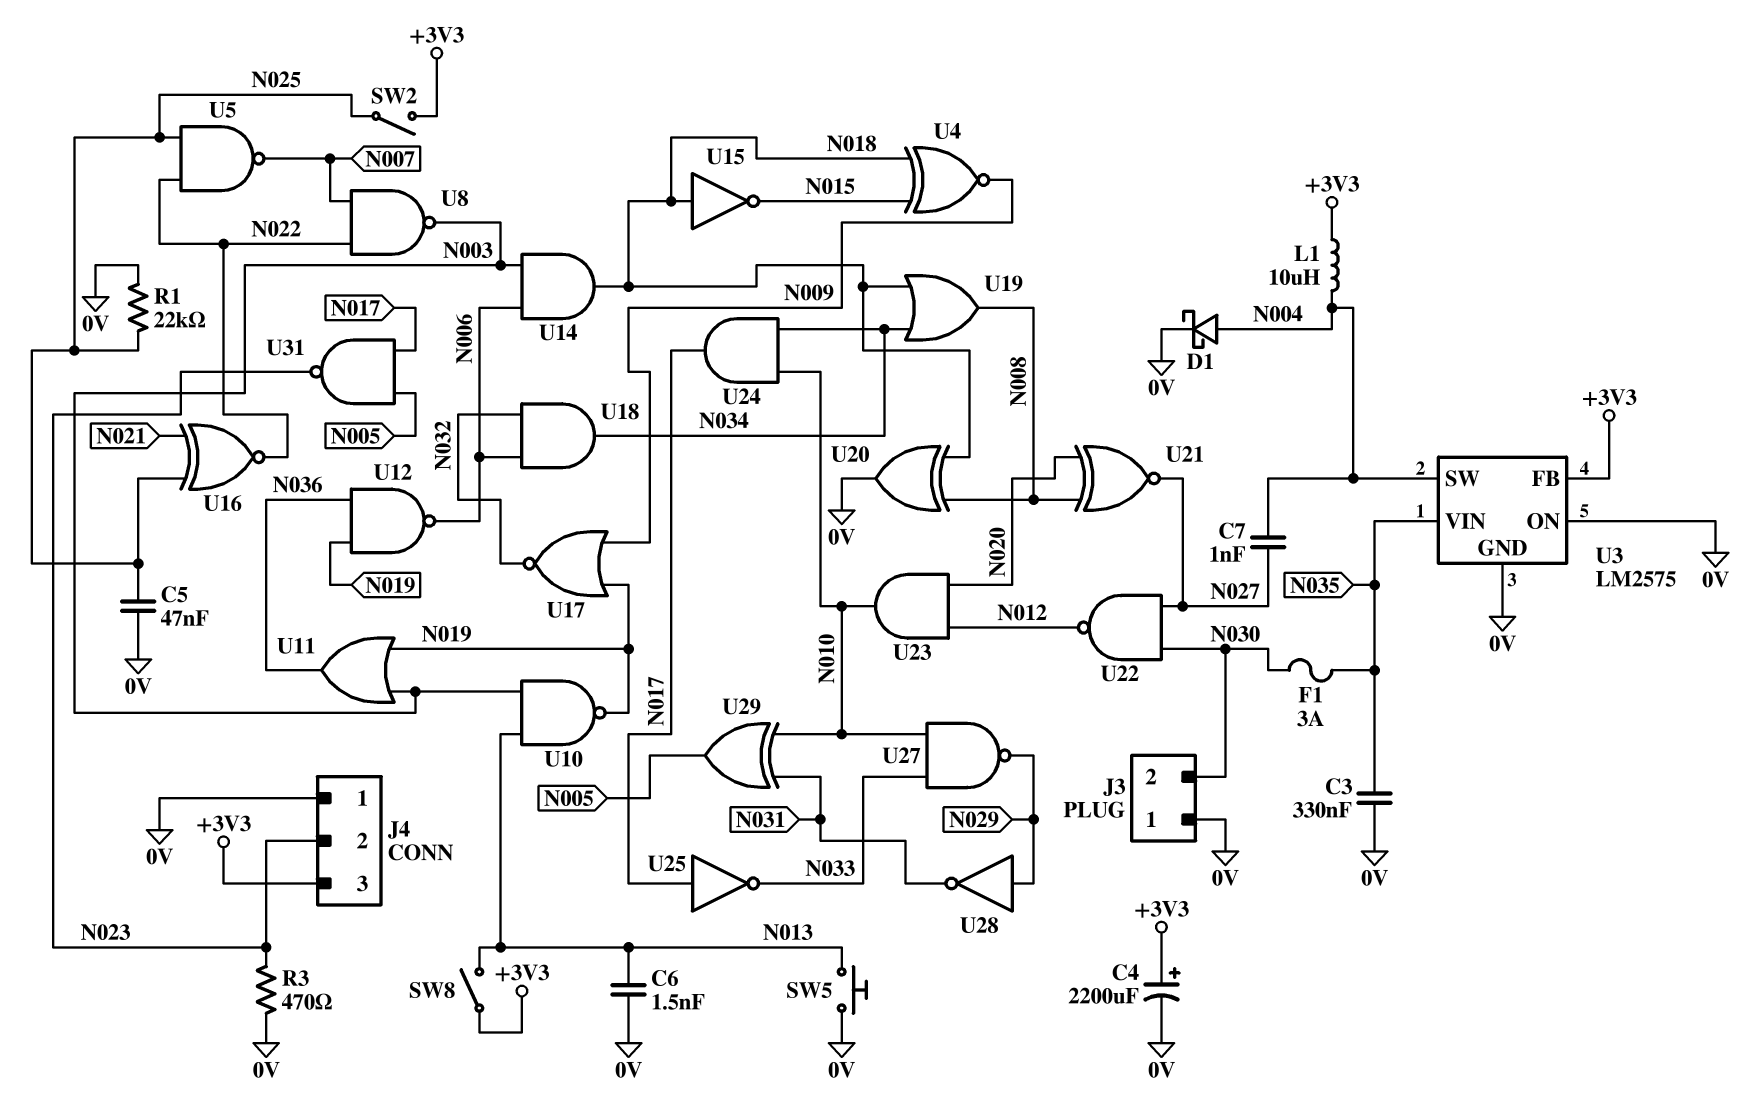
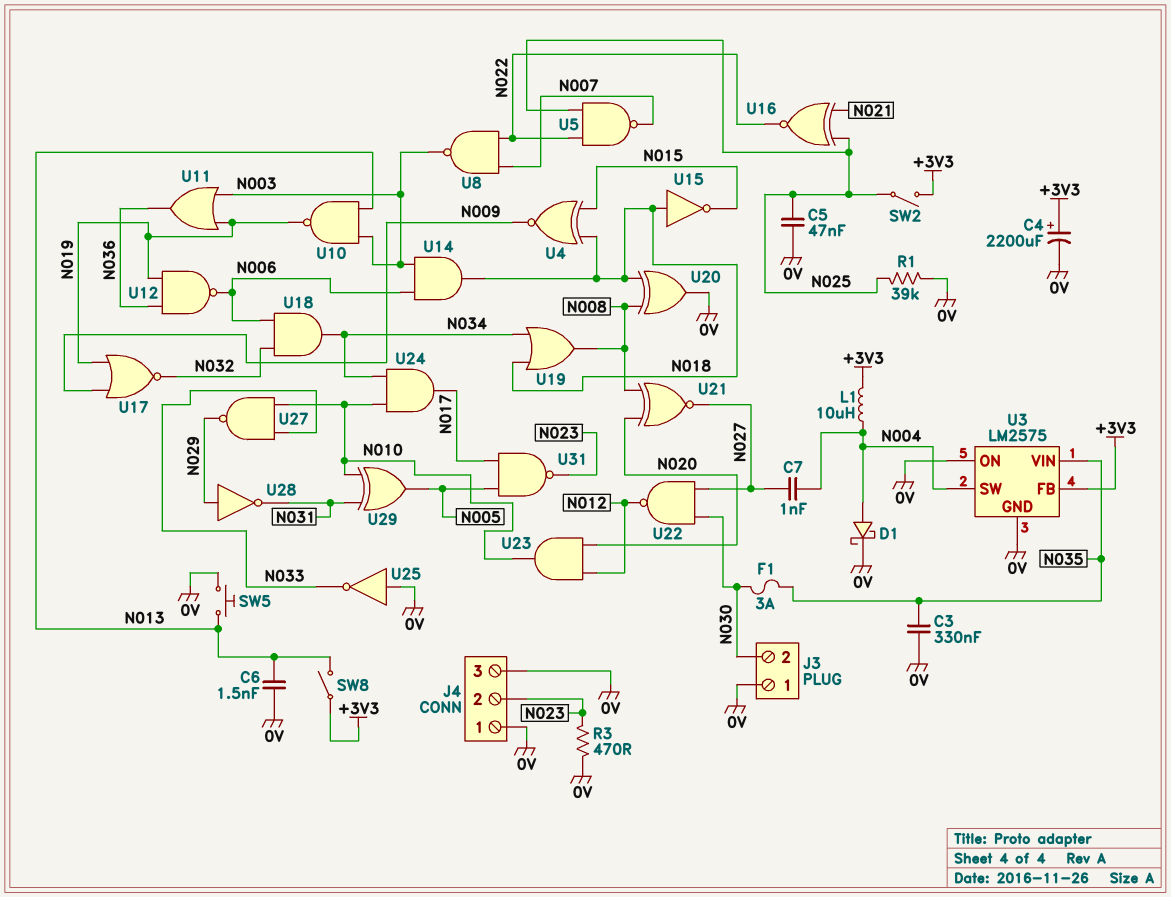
J4 pin 3: +3V3 -> 0V
R1: 22k (0V, N025) -> 39k (0V, N025)
U25: NOT (in N017, out N033) -> NOT (in 0V, out N033)

